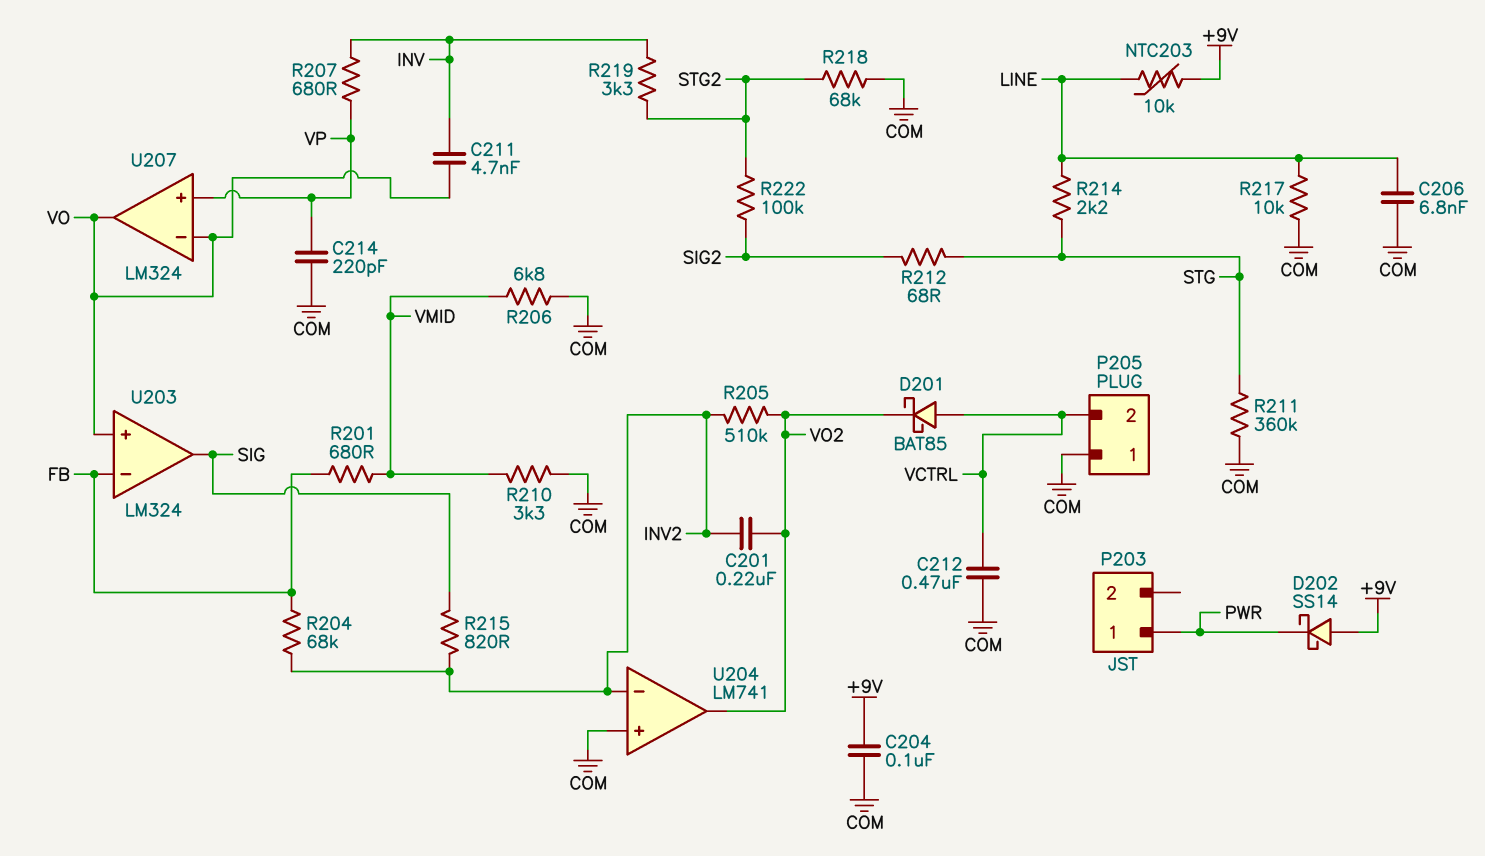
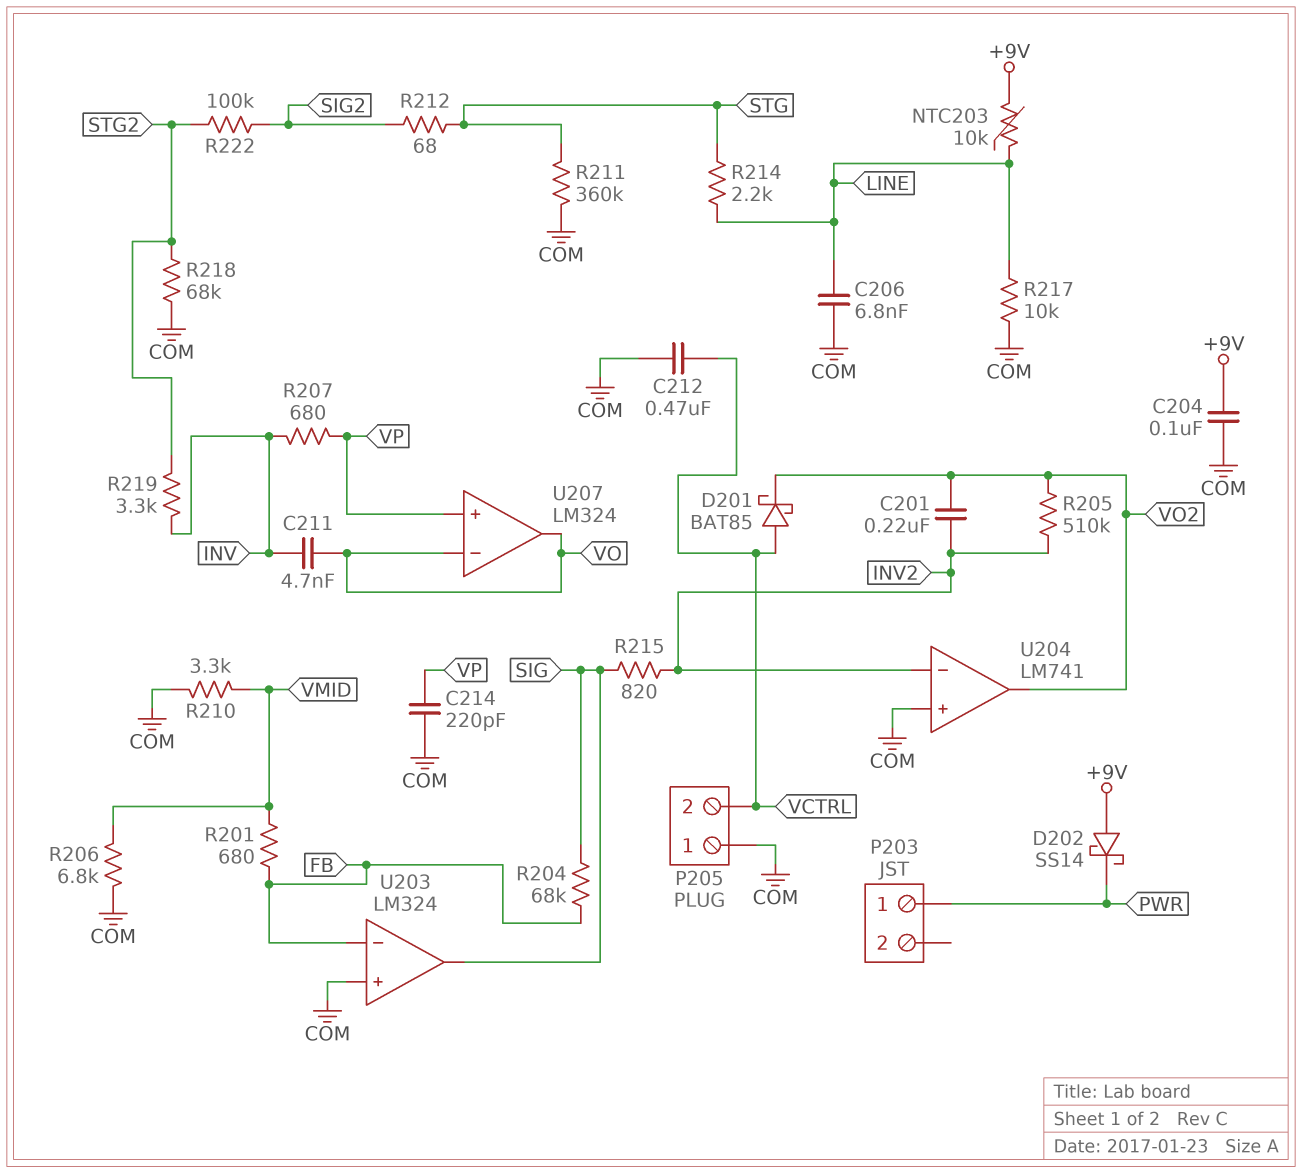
R204: 68k (FB, INV2) -> 68k (FB, SIG)
U203 pin in+: VO -> COM

